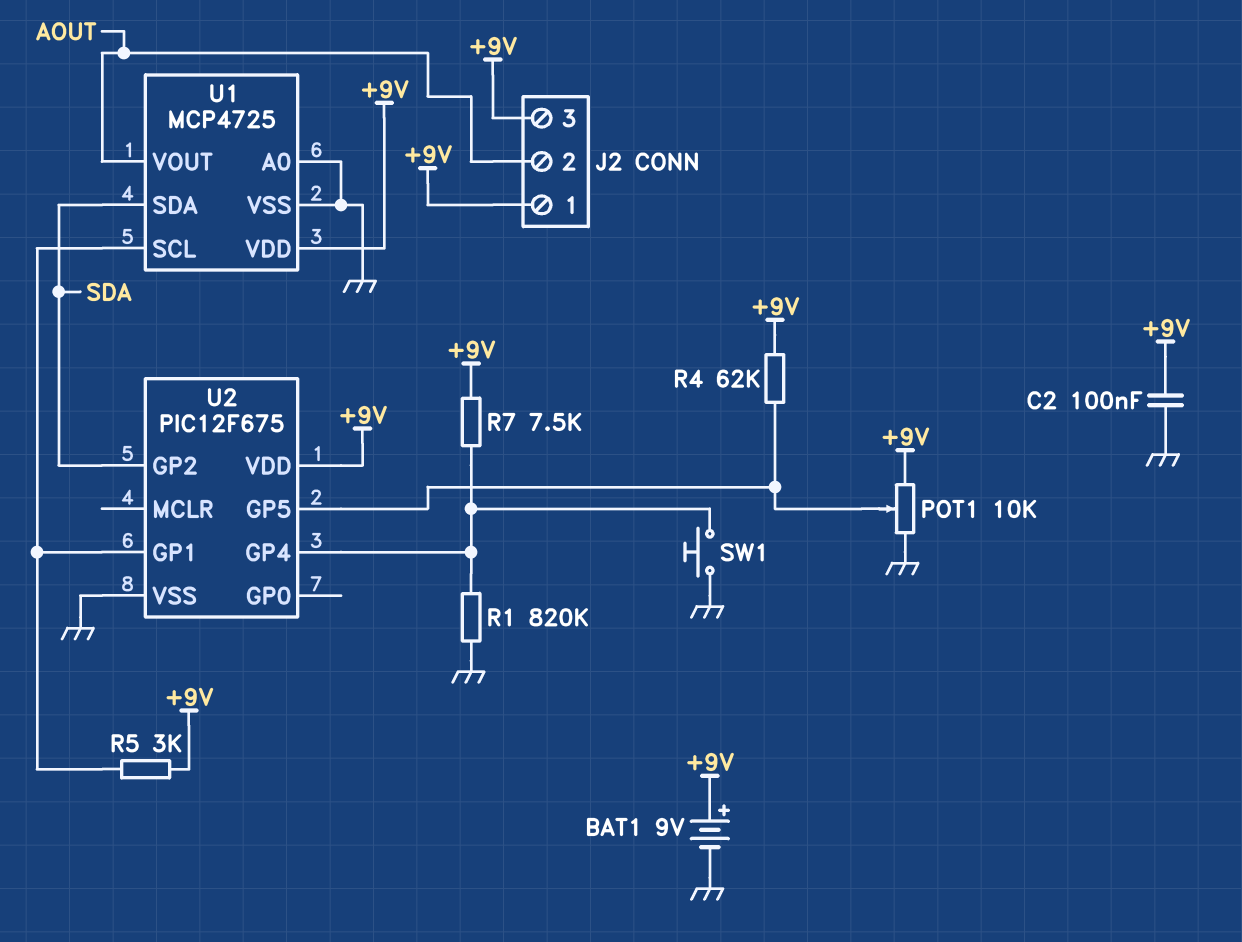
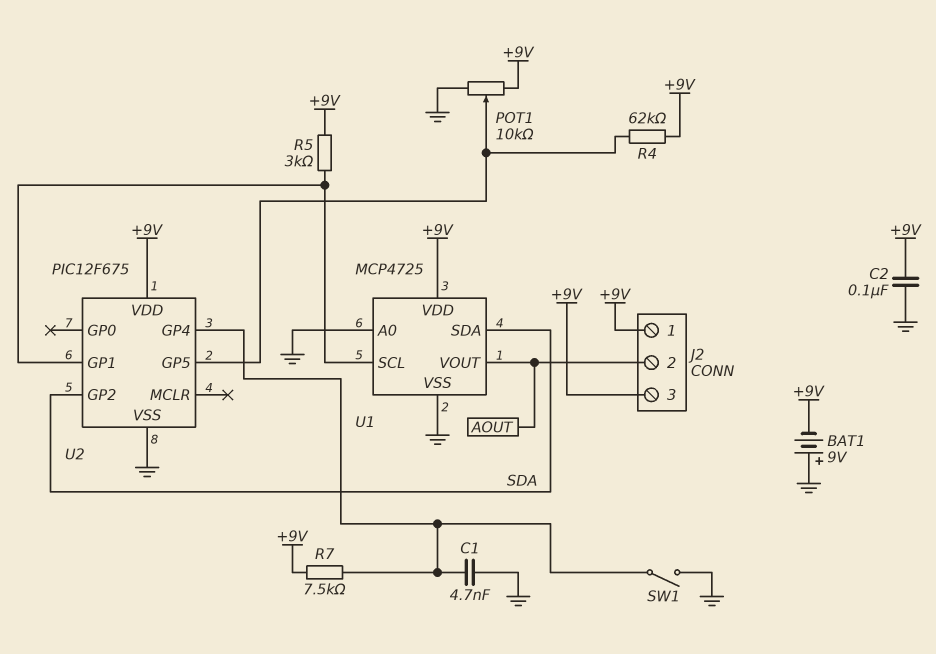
BAT1: 9V (plus +9V, minus GND) -> 9V (plus GND, minus +9V)
C1: none -> 4.7nF (GND, U2/GP4)
R1: 820k (GND, U2/GP4) -> none
SW1: button (GND, U2/GP4) -> switch (GND, U2/GP4)

